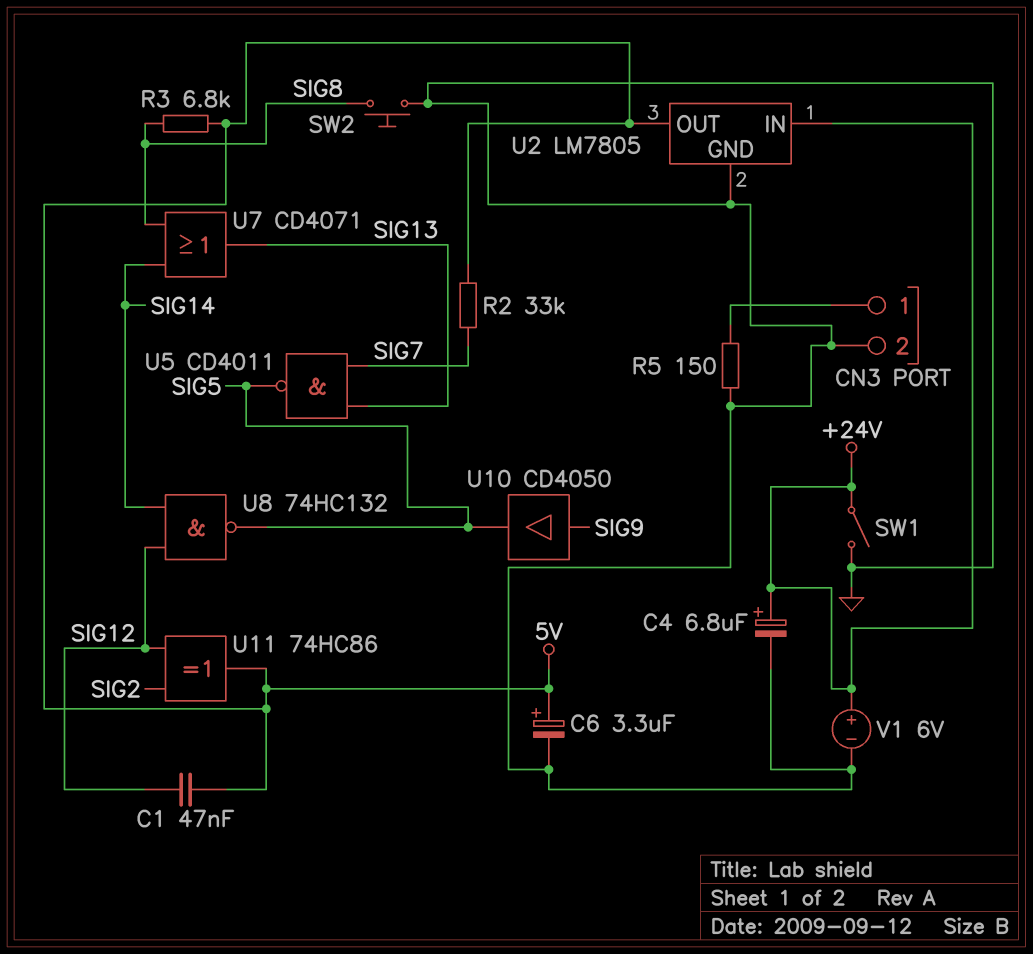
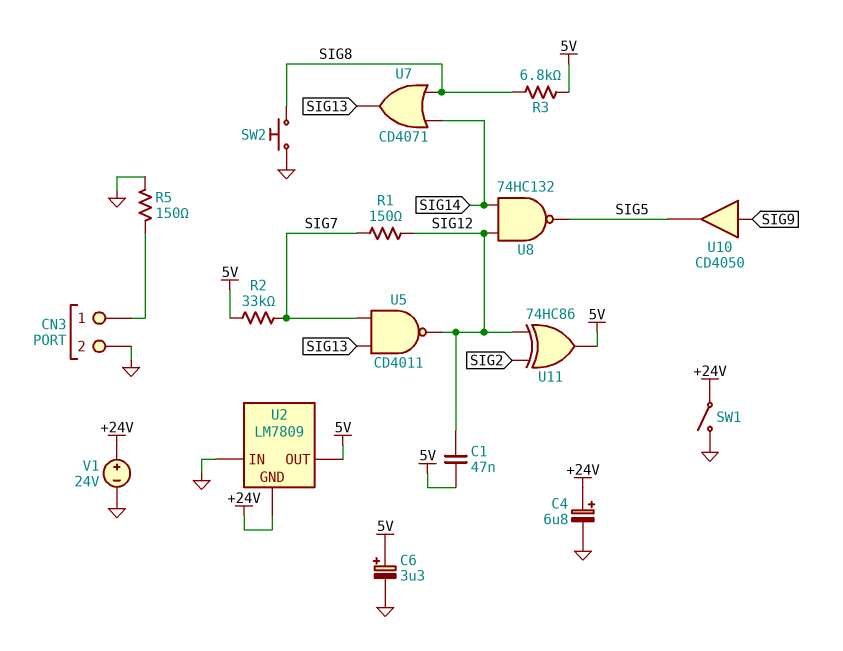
R1: none -> 150 (SIG7, SIG12)
U2: LM7805 -> LM7809
U2 pin GND: GND -> +24V
U2 pin IN: +24V -> GND
U5: NAND CD4011 (in SIG7, in SIG13, out SIG5) -> NAND CD4011 (in SIG7, in SIG13, out SIG12)
V1: 6V (plus +24V, minus GND) -> 24V (plus +24V, minus GND)

